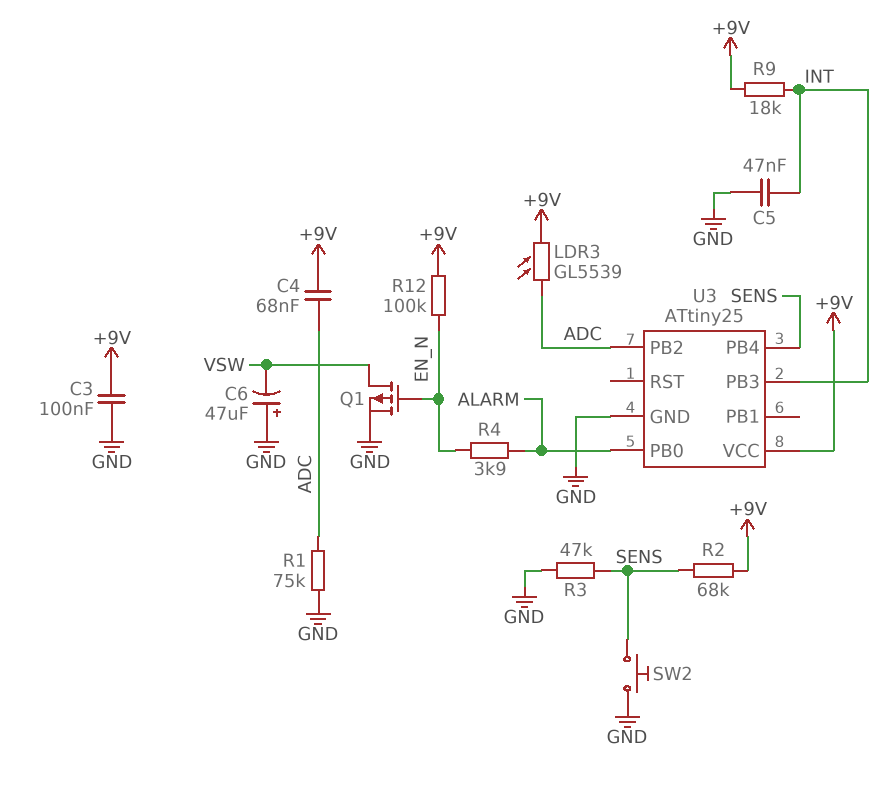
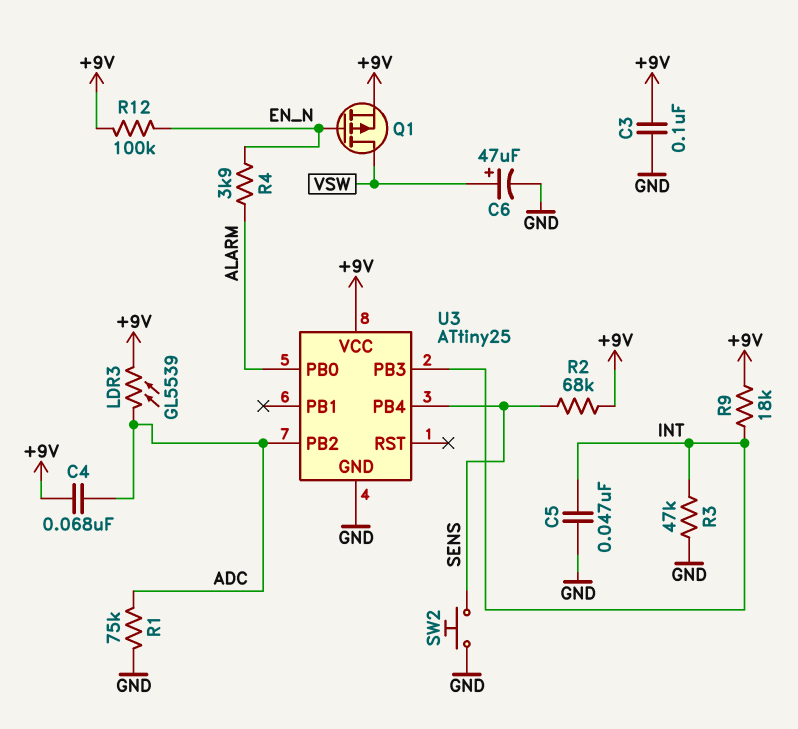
C6: 47uF (plus GND, minus VSW) -> 47uF (plus VSW, minus GND)
Q1: PMOS (G EN_N, D VSW, S GND) -> PMOS (G EN_N, D VSW, S +9V)
R3: 47k (GND, SENS) -> 47k (GND, INT)

